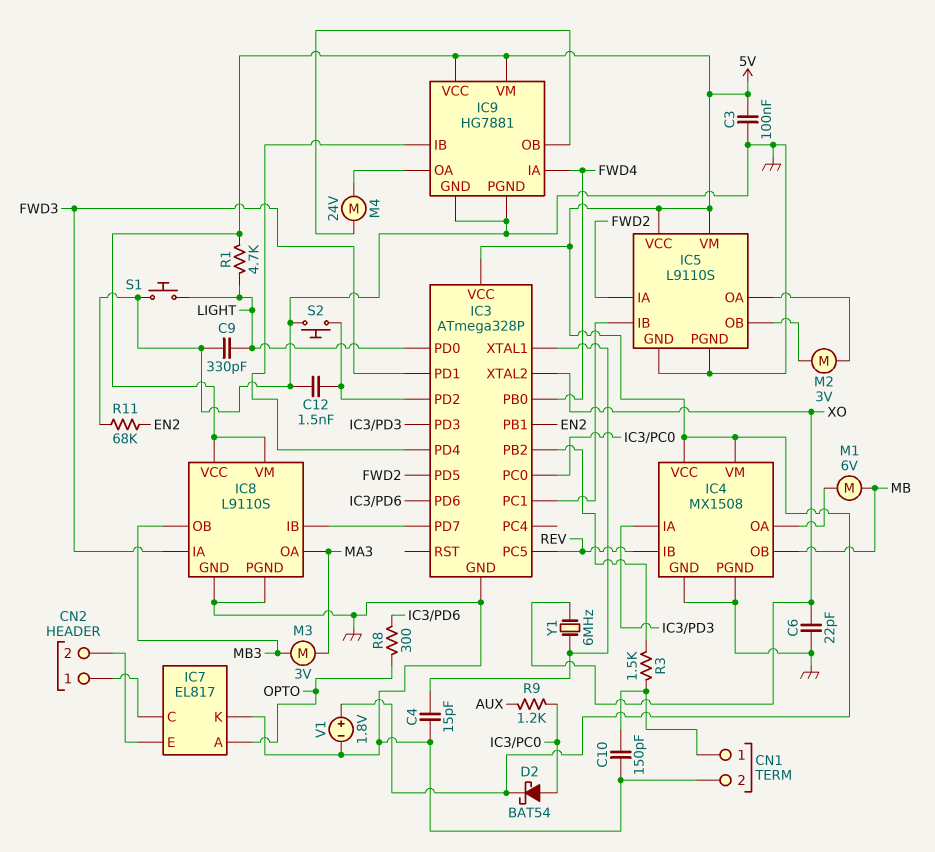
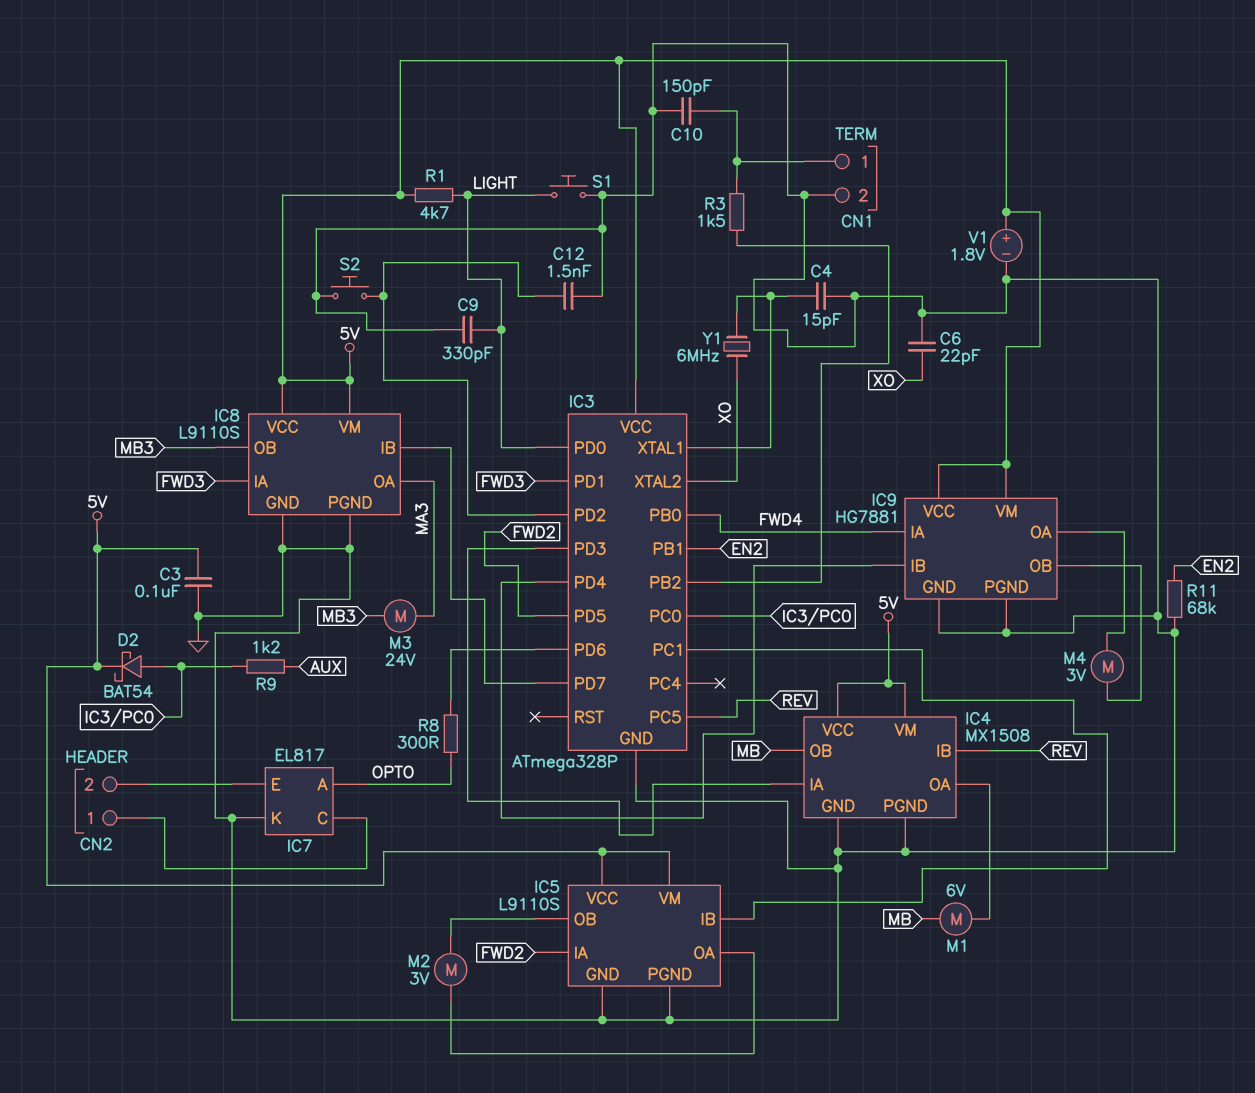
M3: motor 3V (MA3, MB3) -> motor 24V (MA3, MB3)
M4: motor 24V (IC9/OA, IC9/OB) -> motor 3V (IC9/OA, IC9/OB)

